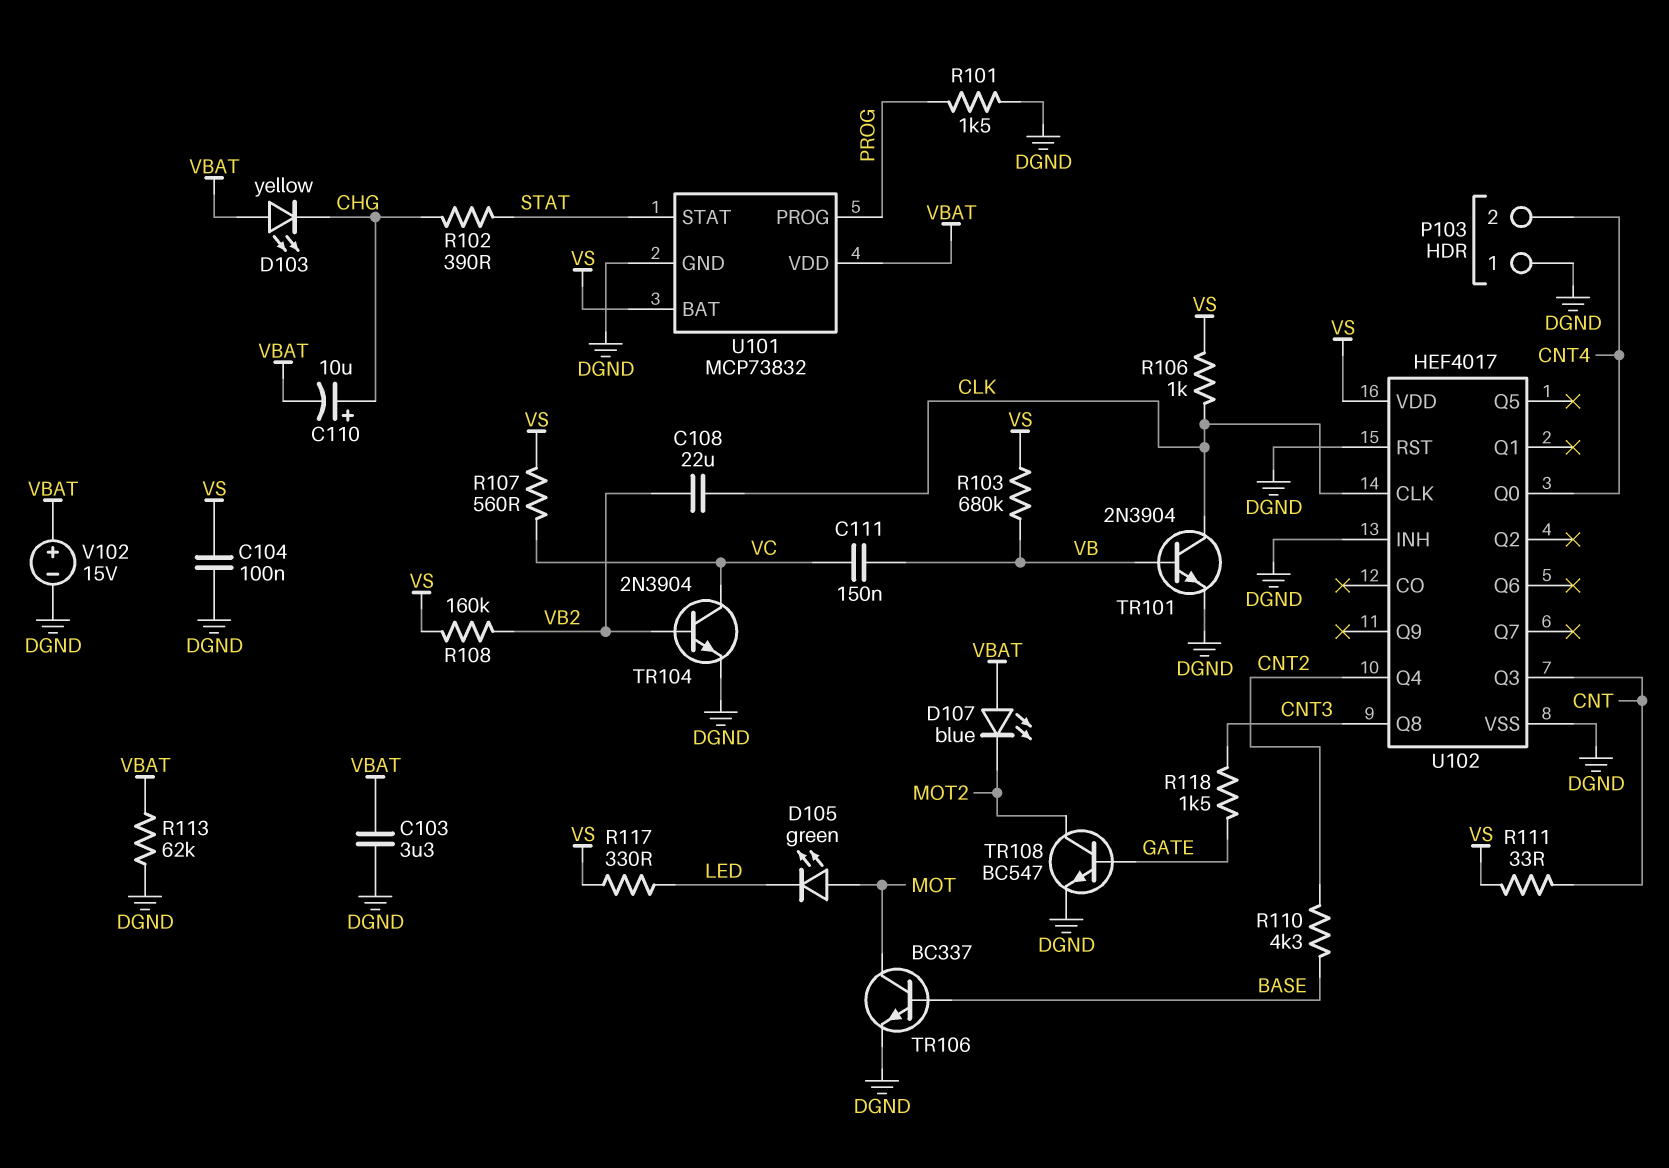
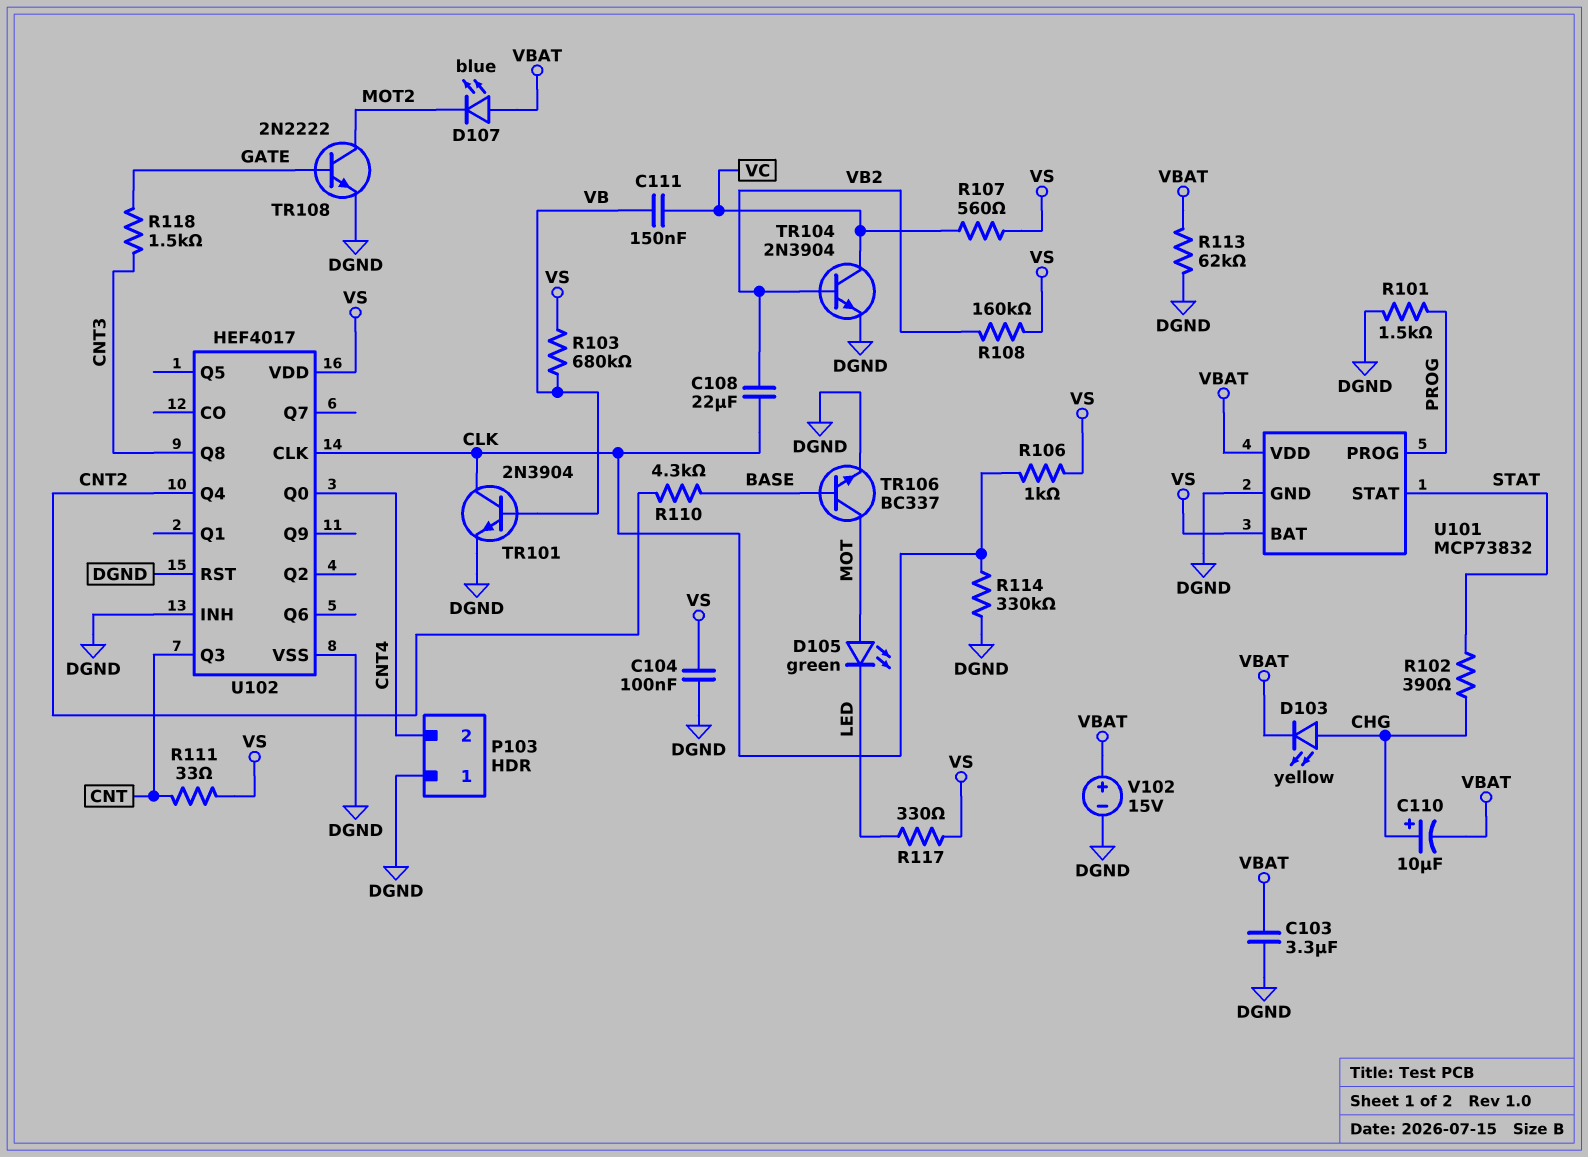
D103: LED yellow (A VBAT, K CHG) -> LED yellow (A CHG, K VBAT)
R114: none -> 330k (CLK, DGND)
TR108: NPN BC547 (B GATE, C MOT2, E DGND) -> NPN 2N2222 (B GATE, C MOT2, E DGND)

